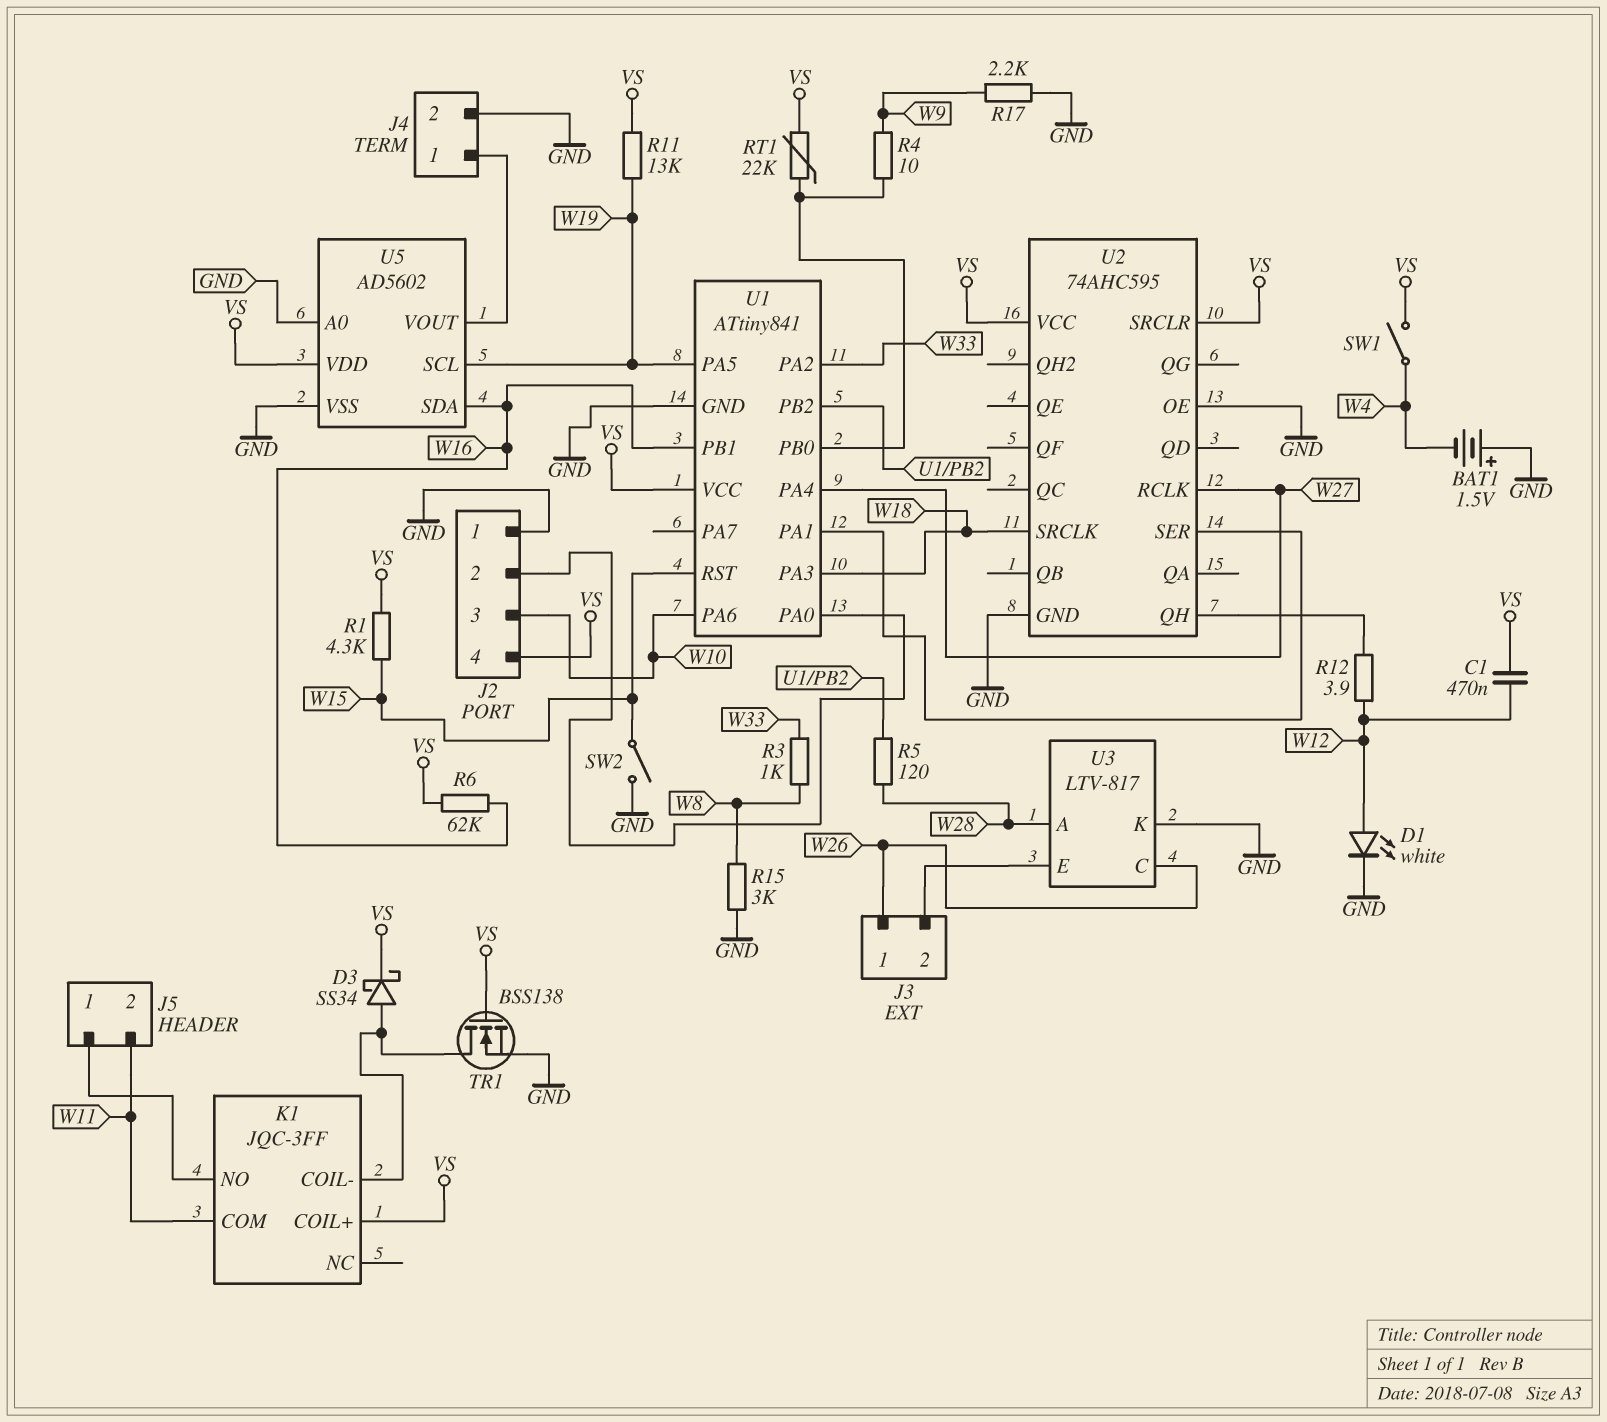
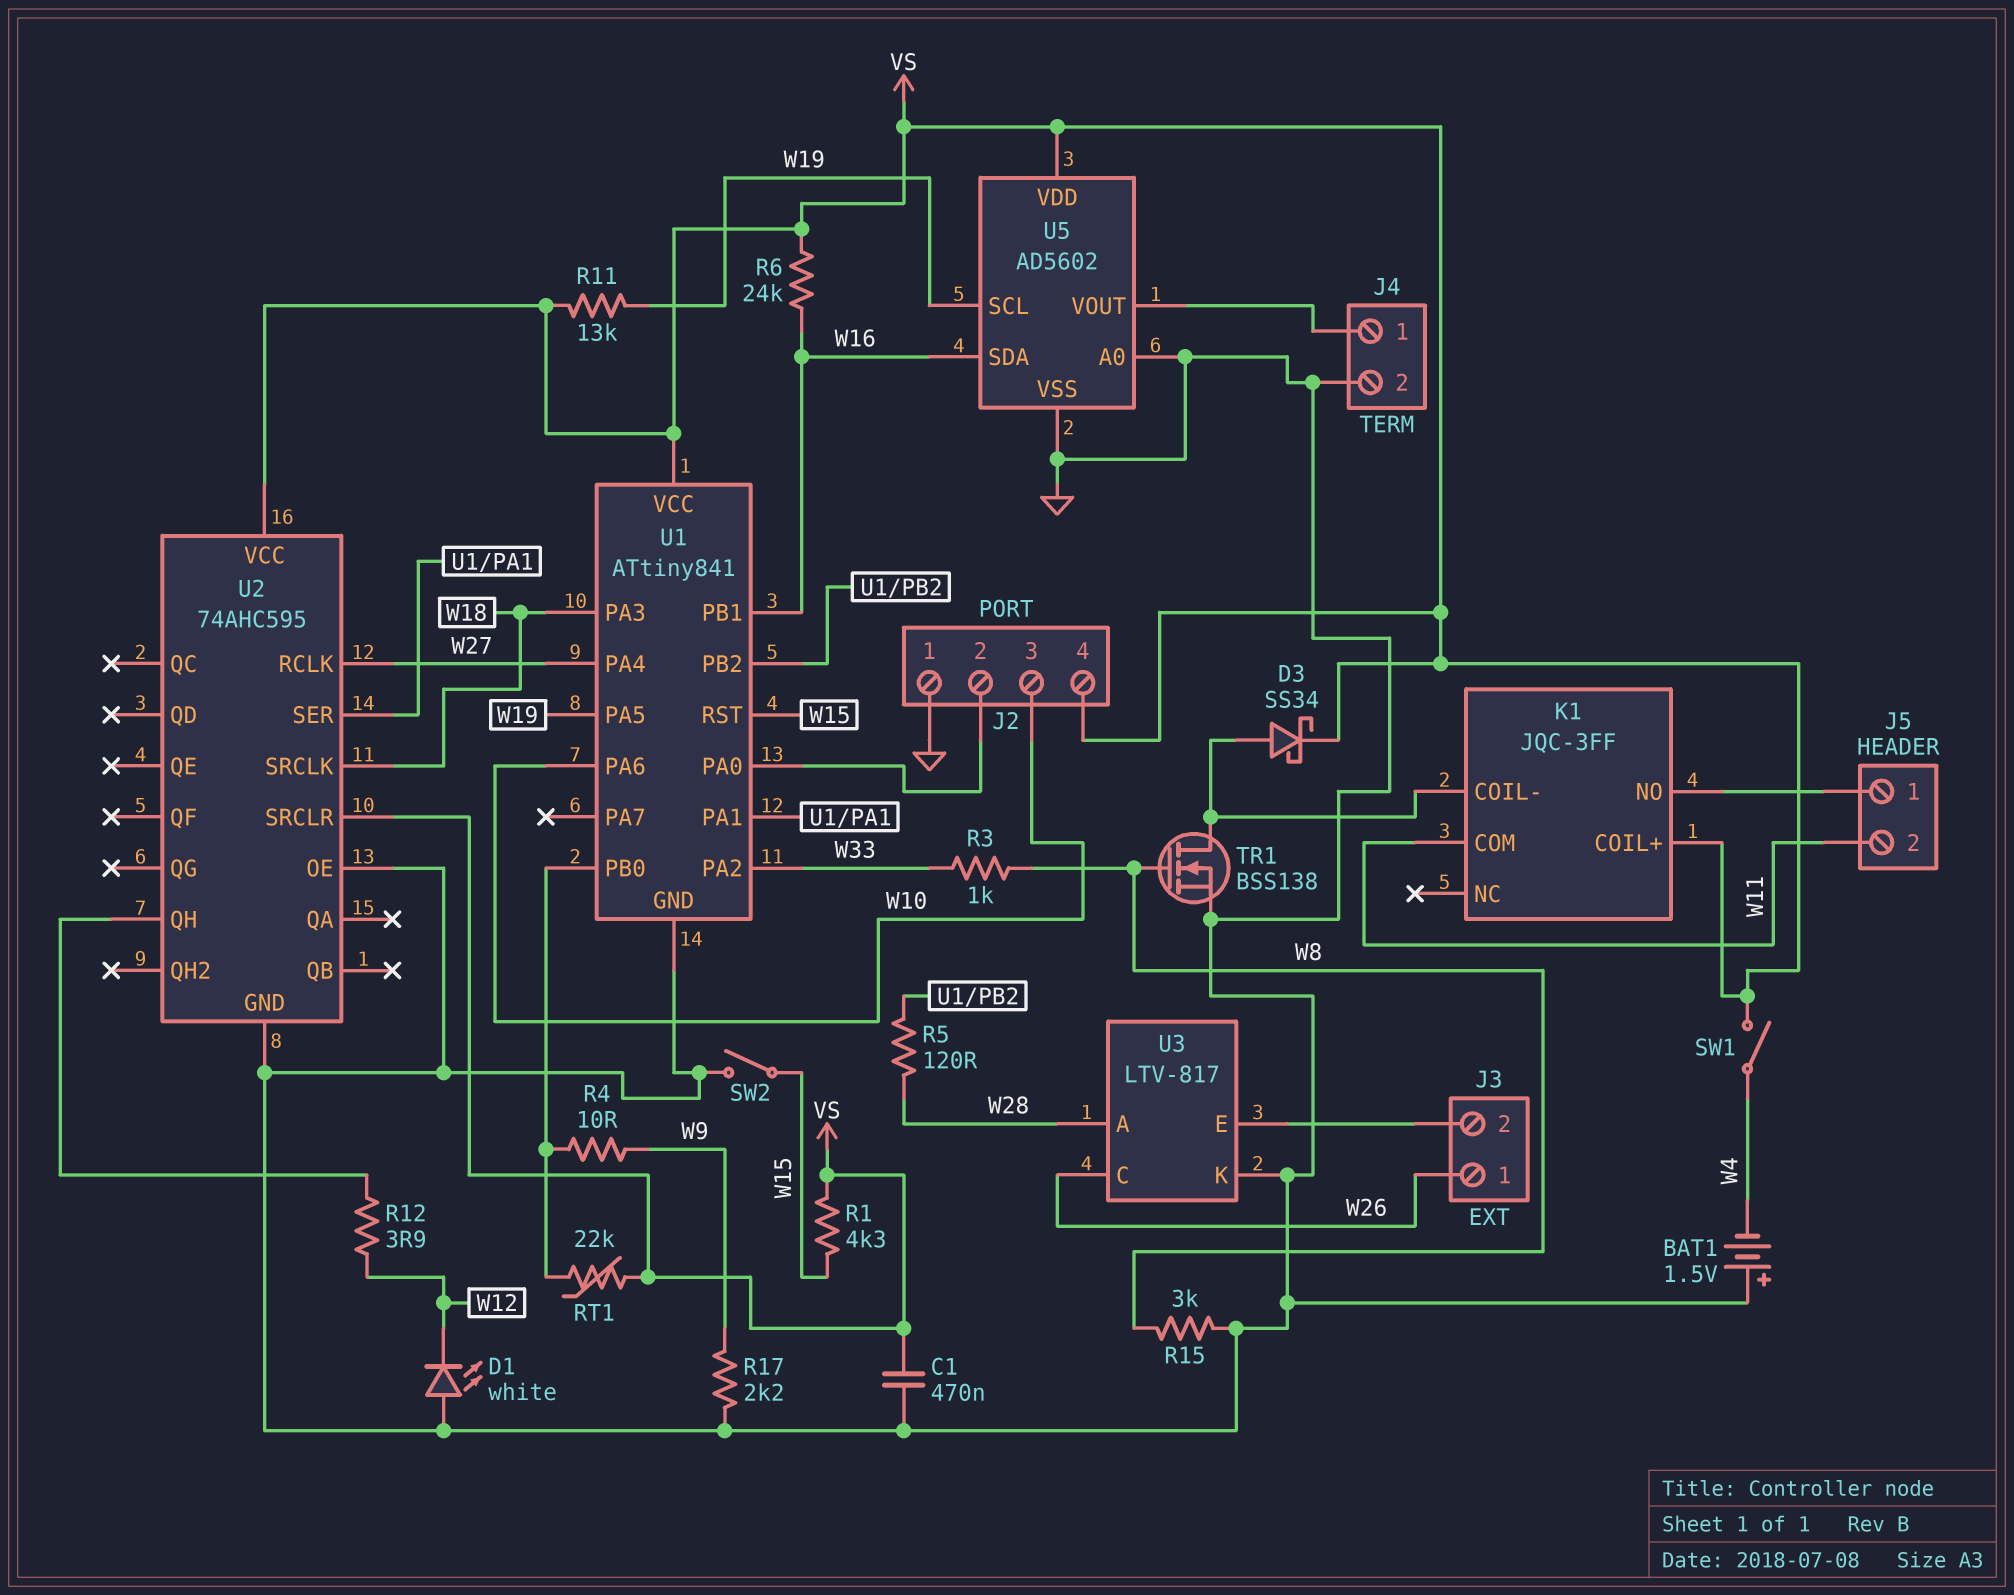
C1: 470nF (VS, W12) -> 470nF (GND, VS)
D1: LED white (A W12, K GND) -> LED white (A GND, K W12)
R6: 62k (VS, W16) -> 24k (VS, W16)
TR1: NMOS BSS138 (G VS, D K1/COIL-, S GND) -> NMOS BSS138 (G W8, D K1/COIL-, S GND)

